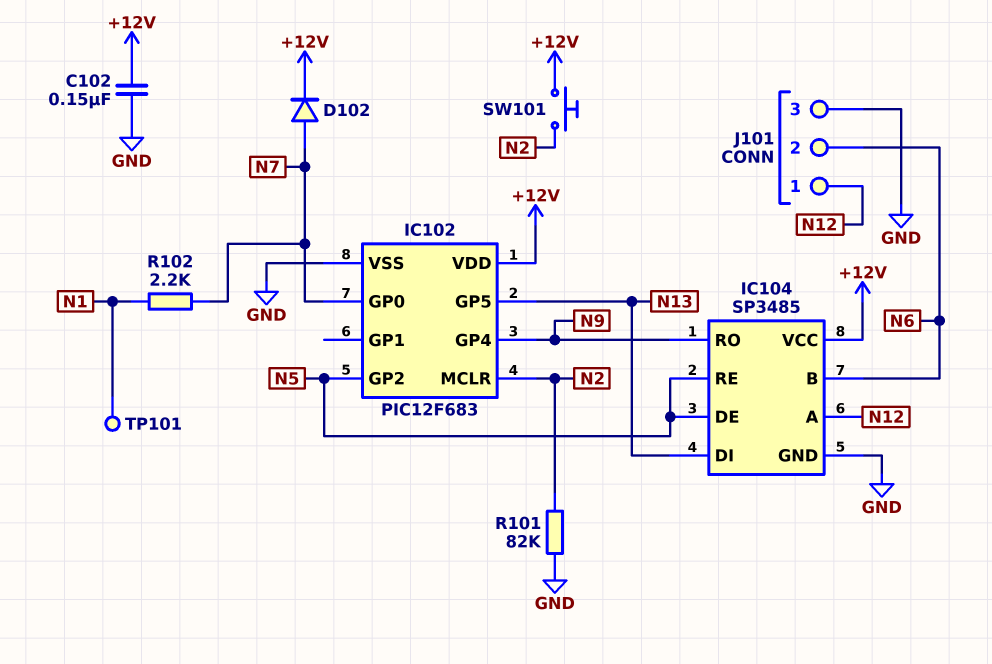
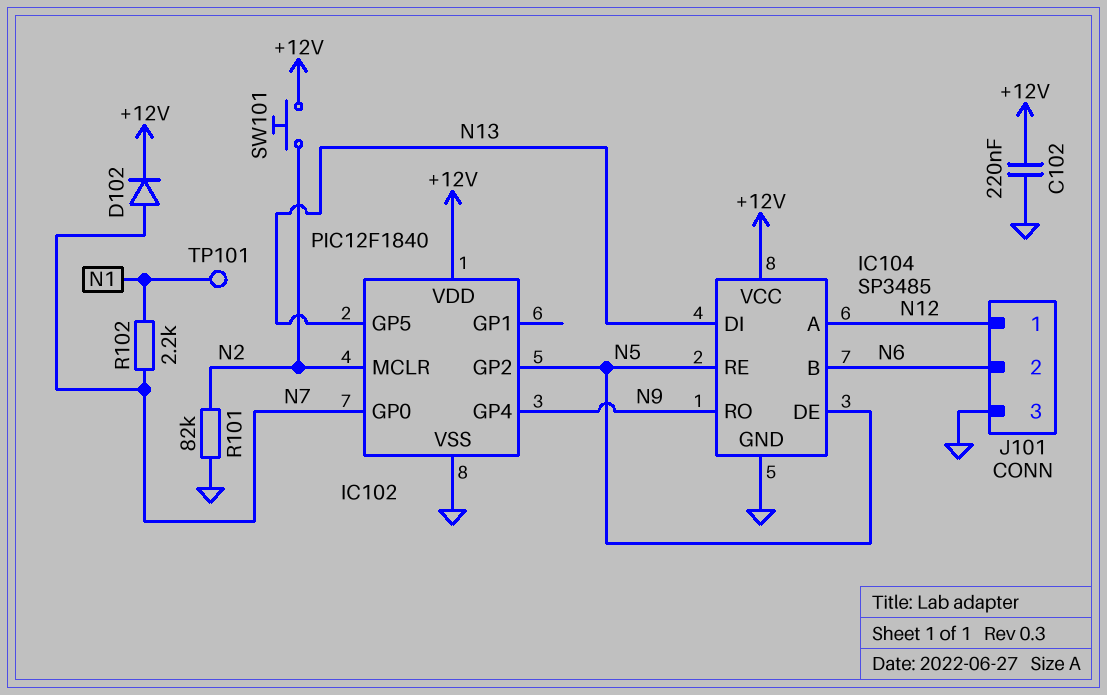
C102: 150nF (+12V, GND) -> 220nF (+12V, GND)
IC102: PIC12F683 -> PIC12F1840

